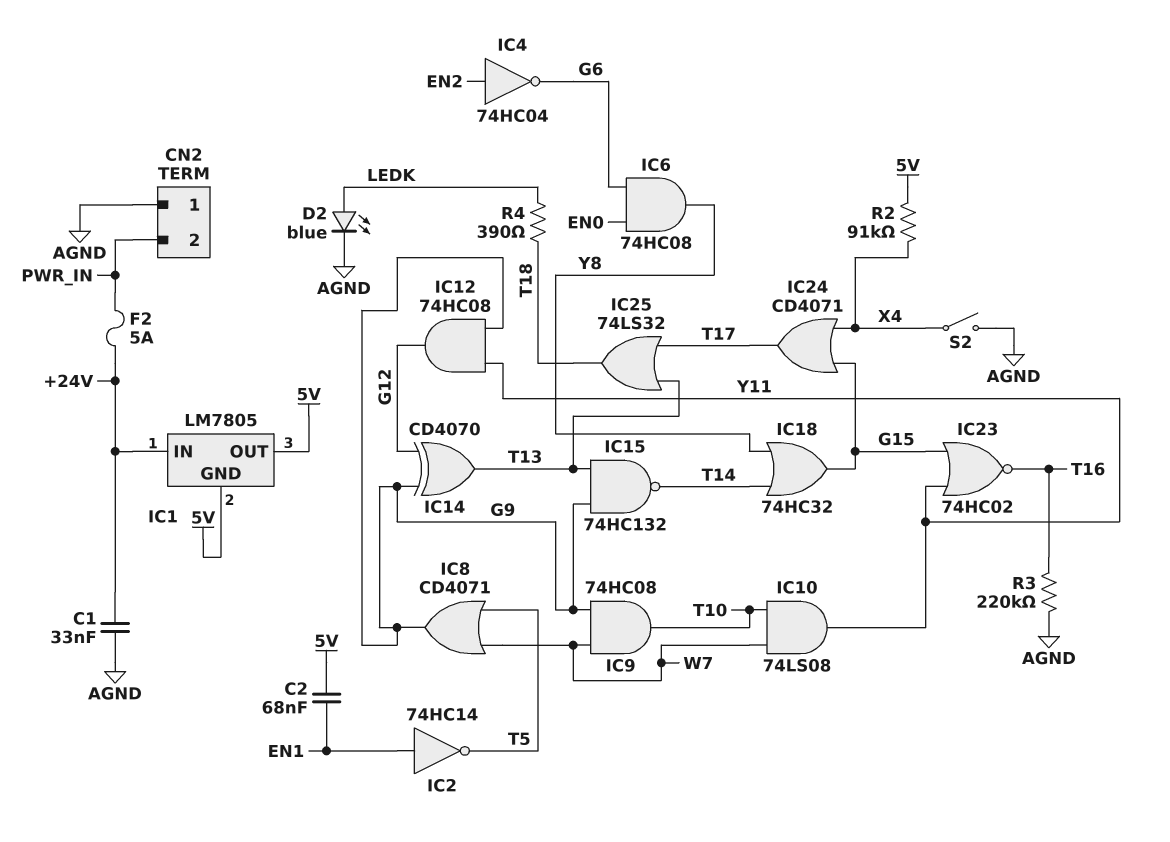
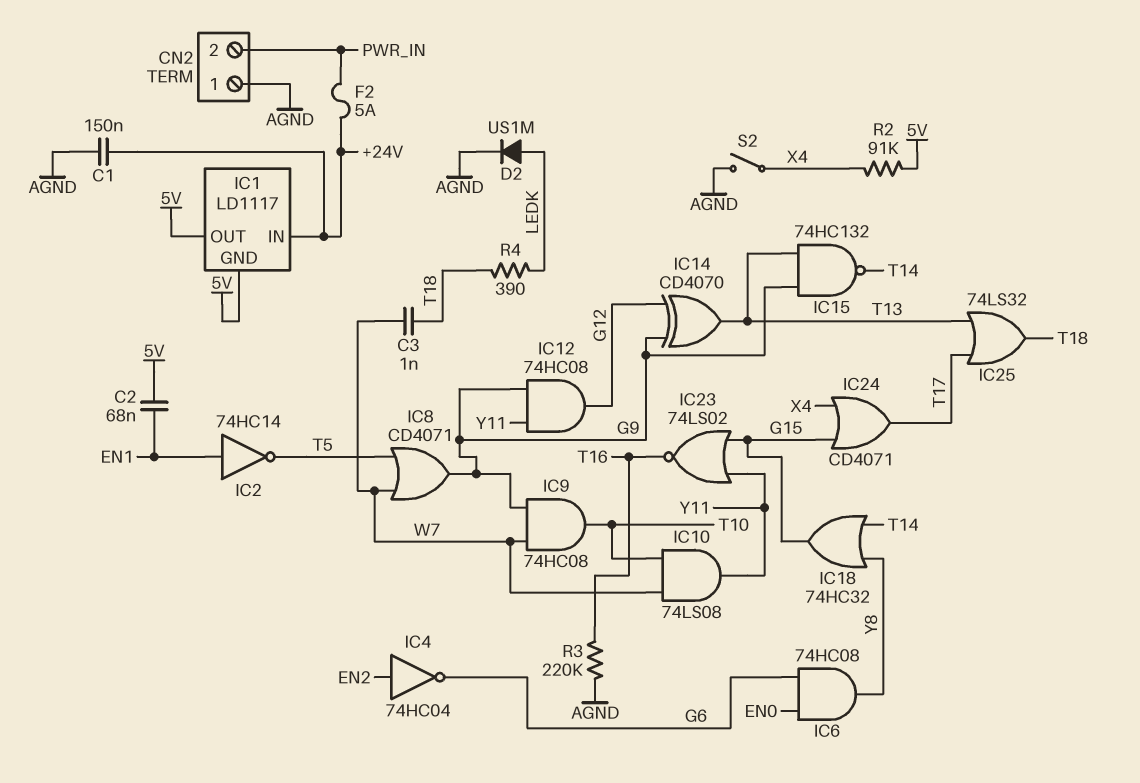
C1: 33nF (+24V, AGND) -> 150nF (+24V, AGND)
C3: none -> 1nF (T18, W7)
D2: LED blue (A LEDK, K AGND) -> diode US1M (A LEDK, K AGND)
IC1: LM7805 -> LD1117
IC23: NOR 74HC02 (in G15, in Y11, out T16) -> NOR 74LS02 (in G15, in Y11, out T16)

